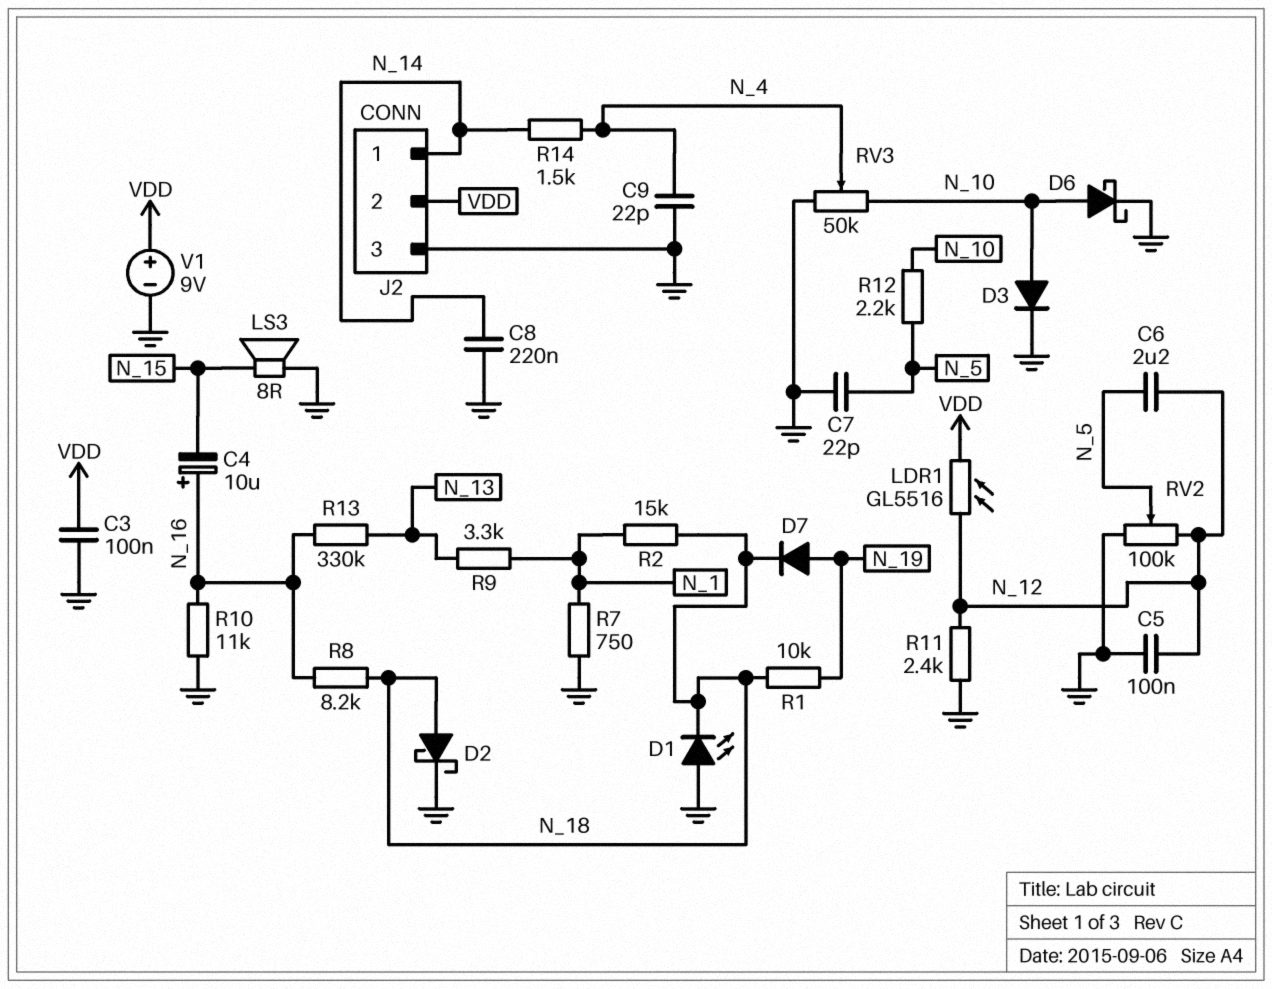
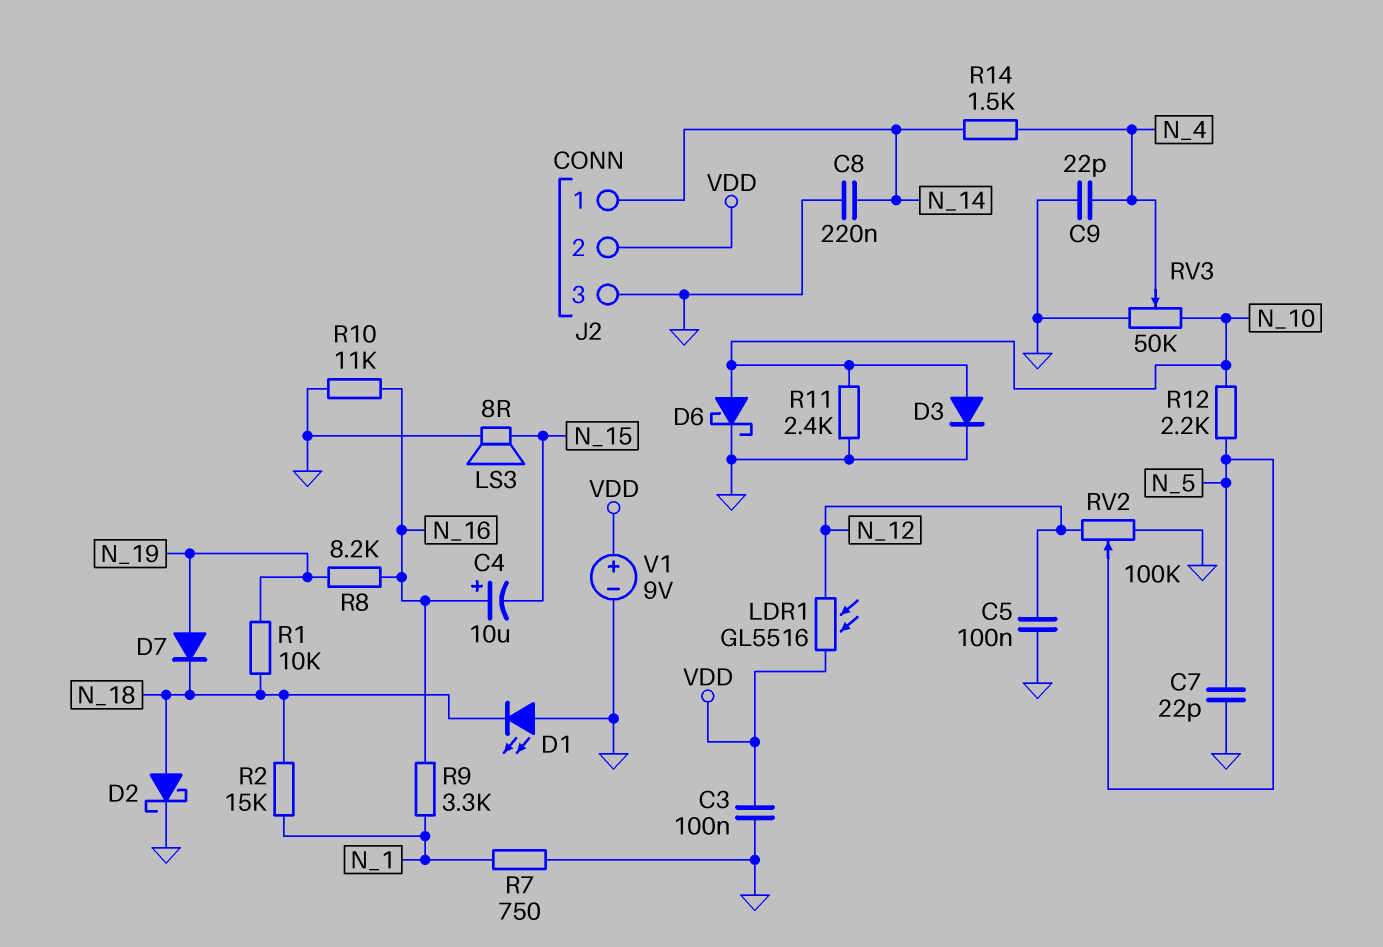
C6: 2.2uF (N_5, N_12) -> none
R8: 8.2k (N_16, N_18) -> 8.2k (N_16, N_19)
R9: 3.3k (N_1, N_13) -> 3.3k (N_1, N_16)
R11: 2.4k (GND, N_12) -> 2.4k (GND, N_10)
R13: 330k (N_13, N_16) -> none

